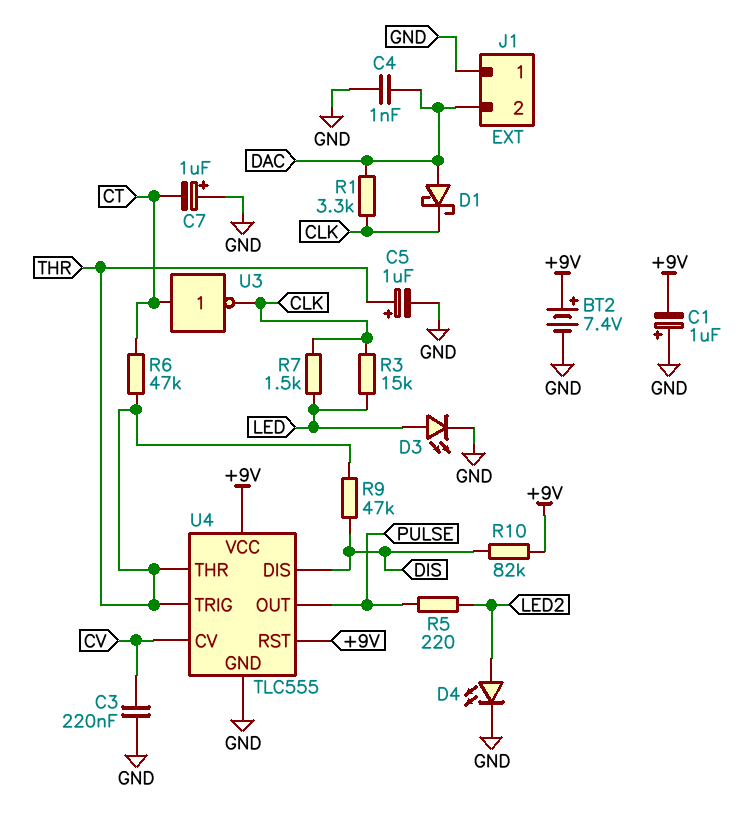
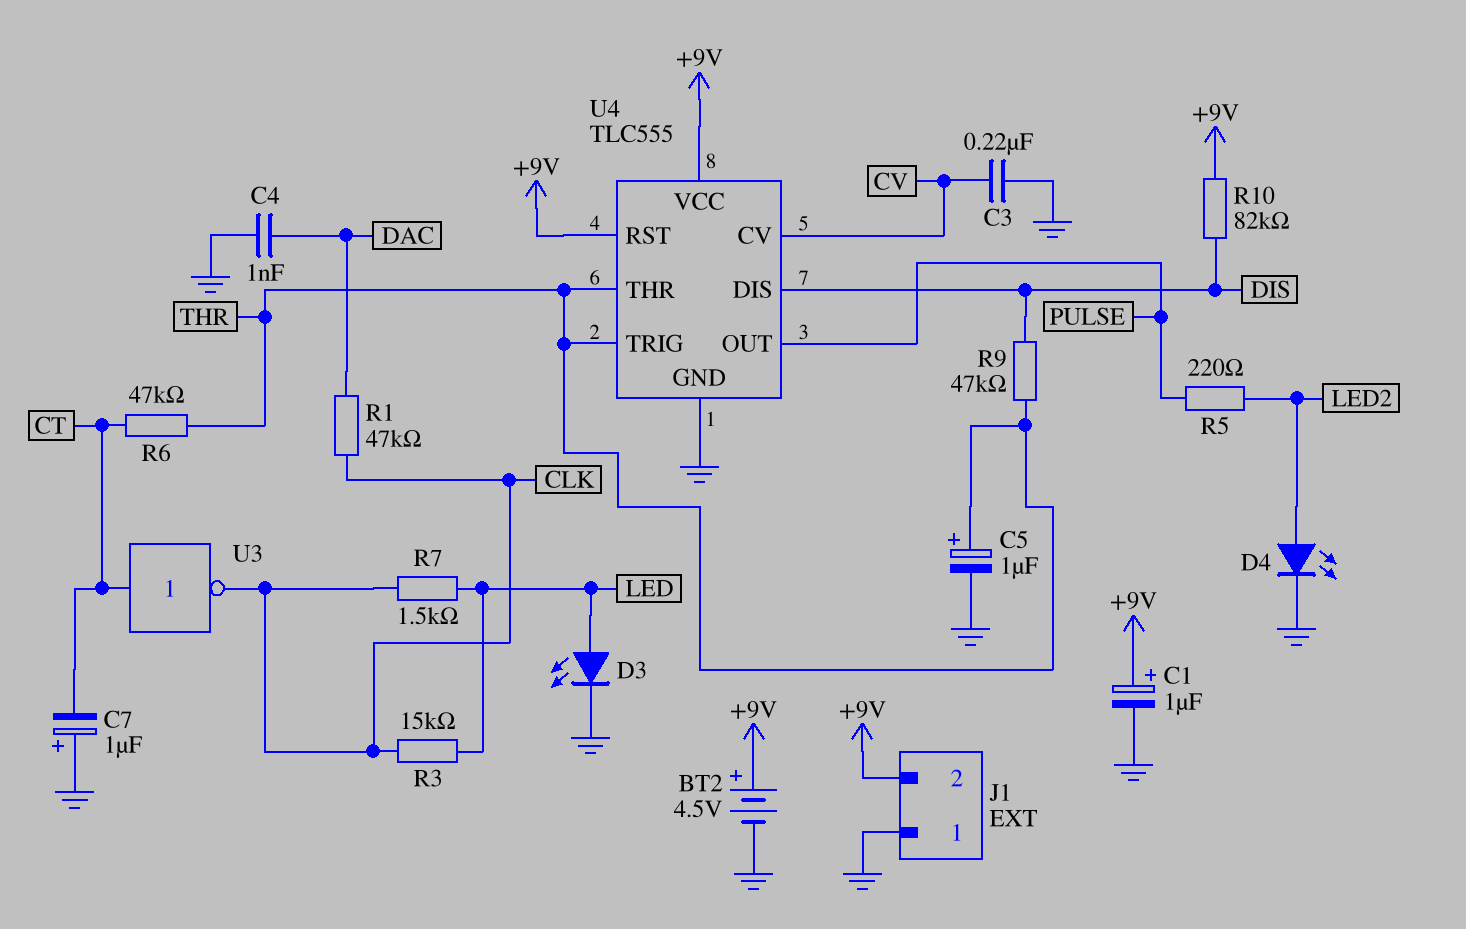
BT2: 7.4V (plus +9V, minus GND) -> 4.5V (plus +9V, minus GND)
C1: 1uF (plus GND, minus +9V) -> 1uF (plus +9V, minus GND)
D1: schottky (A DAC, K CLK) -> none
J1 pin 2: DAC -> +9V
R1: 3.3k (CLK, DAC) -> 47k (CLK, DAC)

